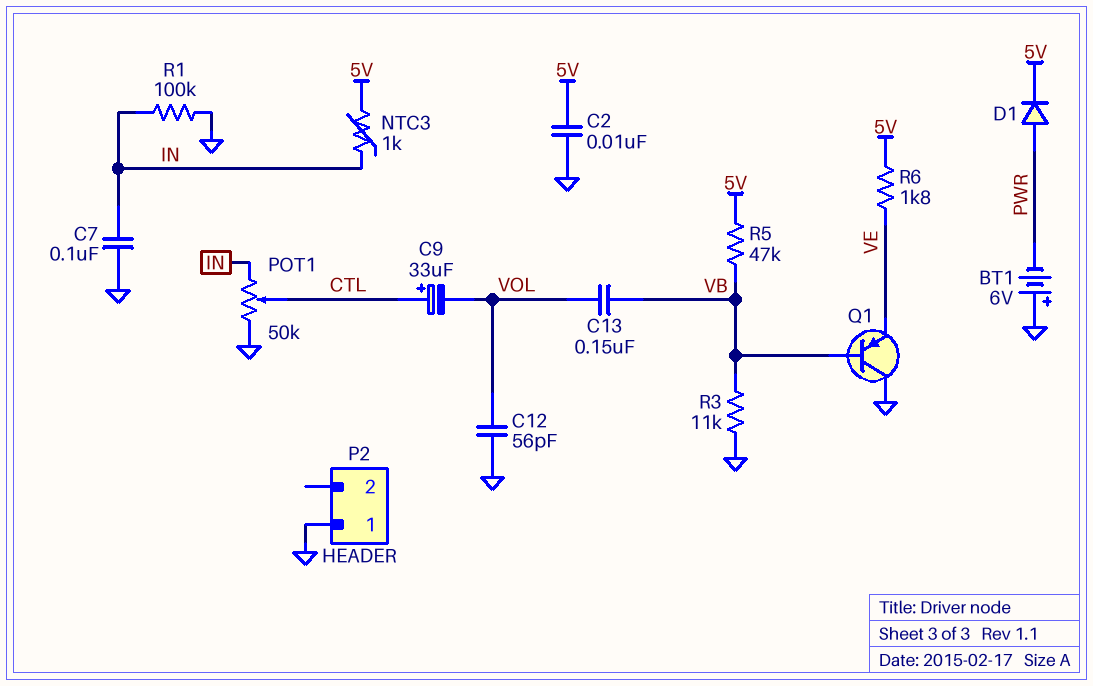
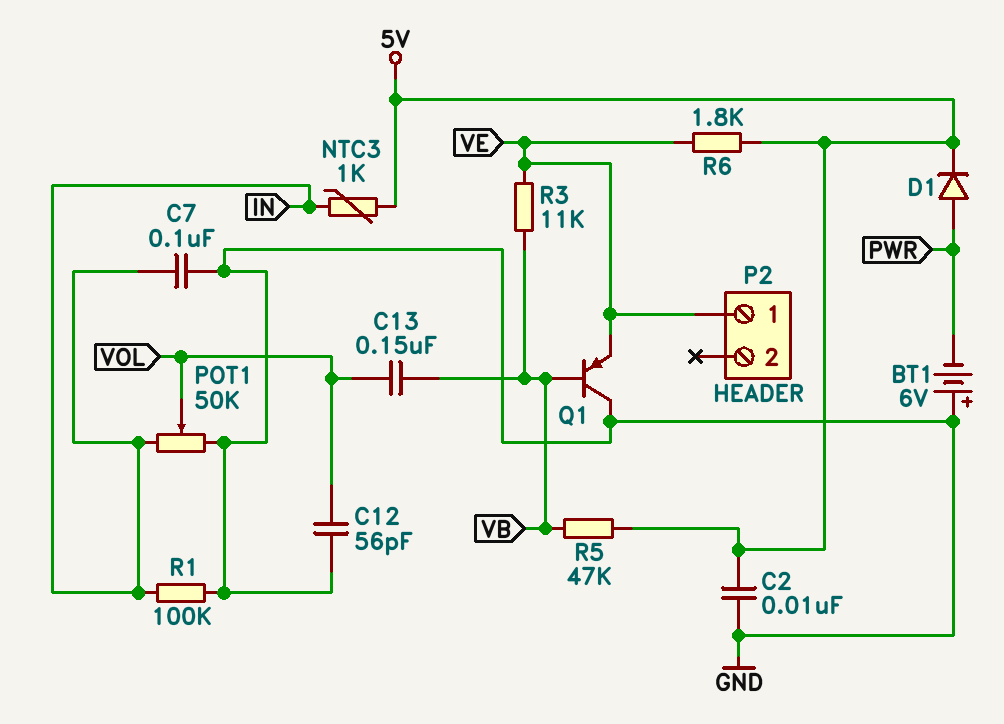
C9: 33uF (plus CTL, minus VOL) -> none
P2 pin 1: GND -> VE
POT1: 50k (GND, IN, wiper CTL) -> 50k (GND, IN, wiper VOL)
R3: 11k (GND, VB) -> 11k (VB, VE)

